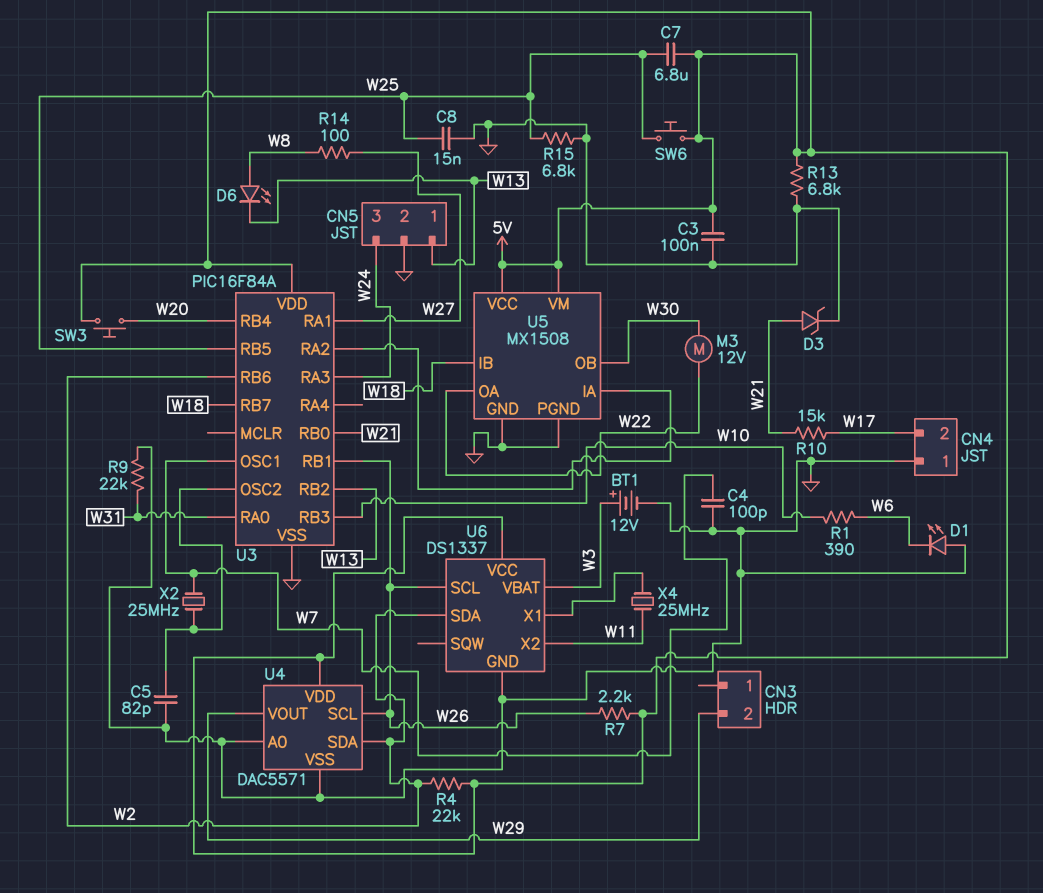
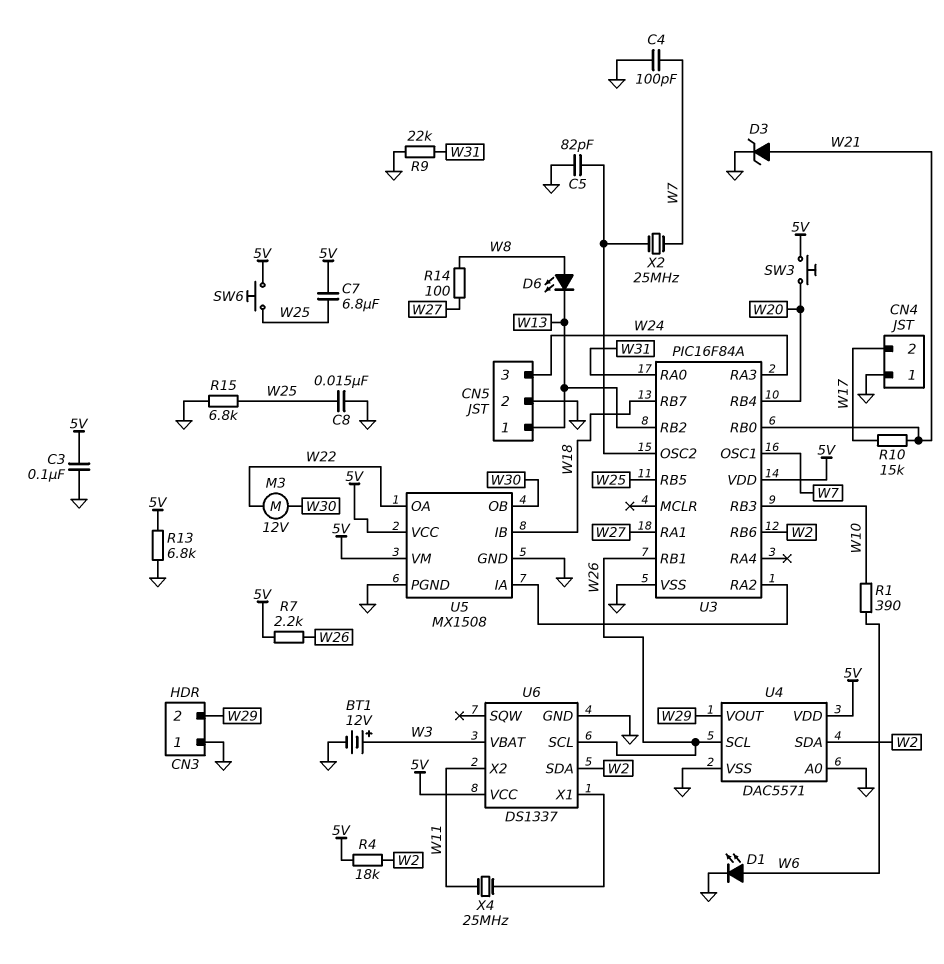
CN3 pin 1: none -> GND
D1: LED (A GND, K W6) -> LED (A W6, K GND)
R4: 22k (5V, W2) -> 18k (5V, W2)

